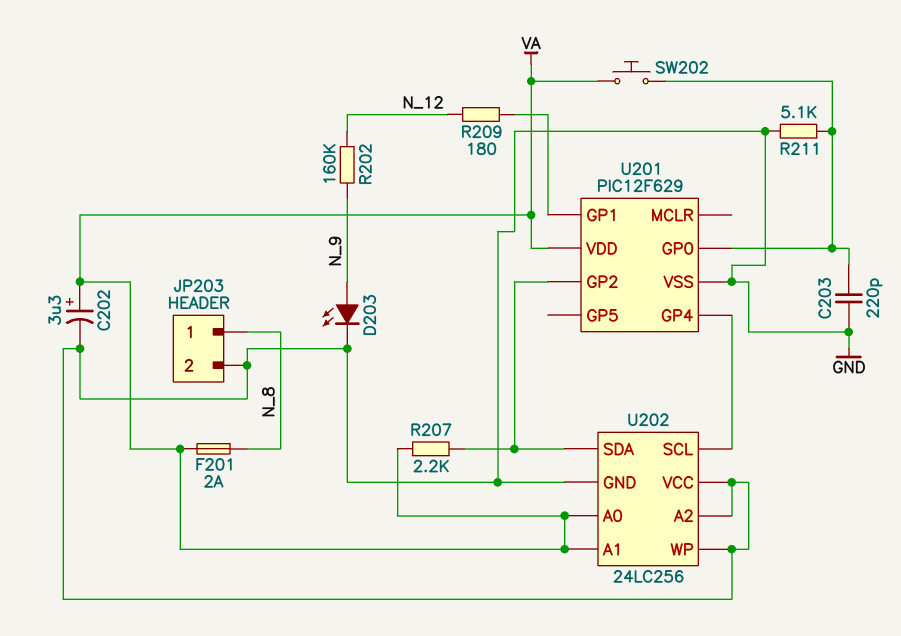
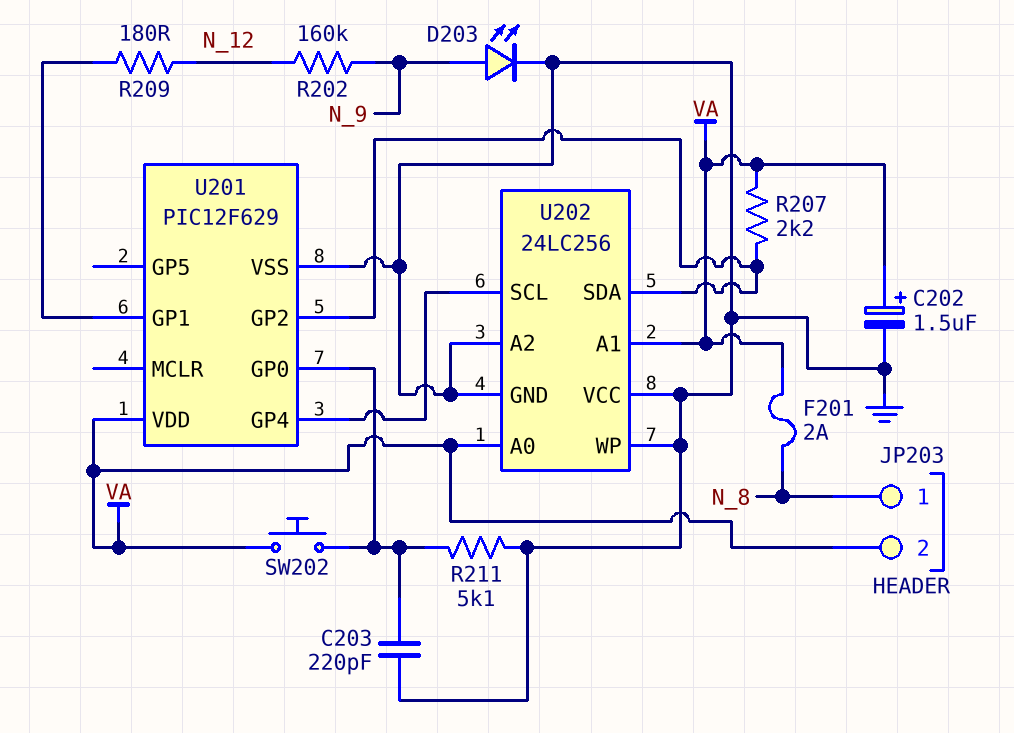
C202: 3.3uF (plus VA, minus GND) -> 1.5uF (plus VA, minus GND)
JP203 pin 2: GND -> VA

